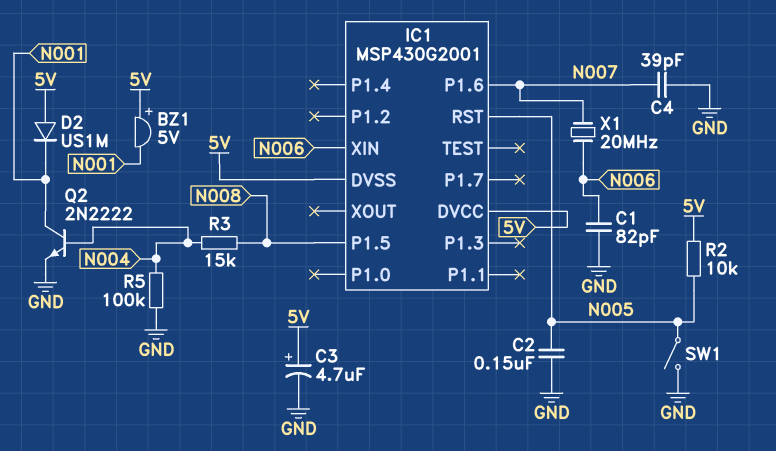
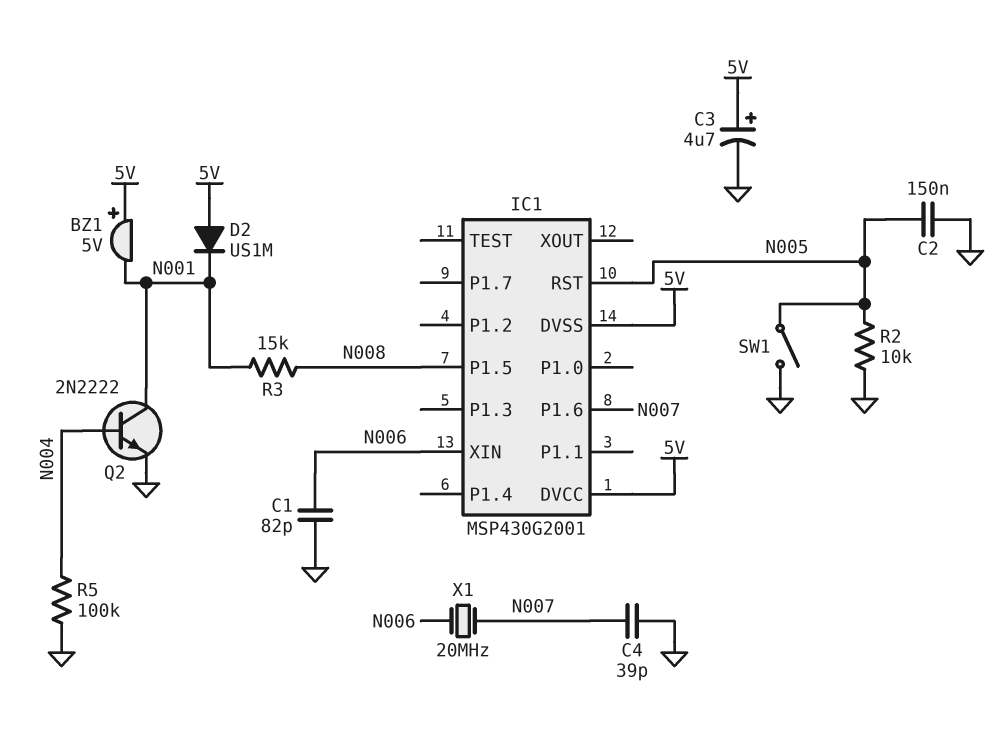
R2: 10k (5V, N005) -> 10k (GND, N005)
R3: 15k (N004, N008) -> 15k (N001, N008)

